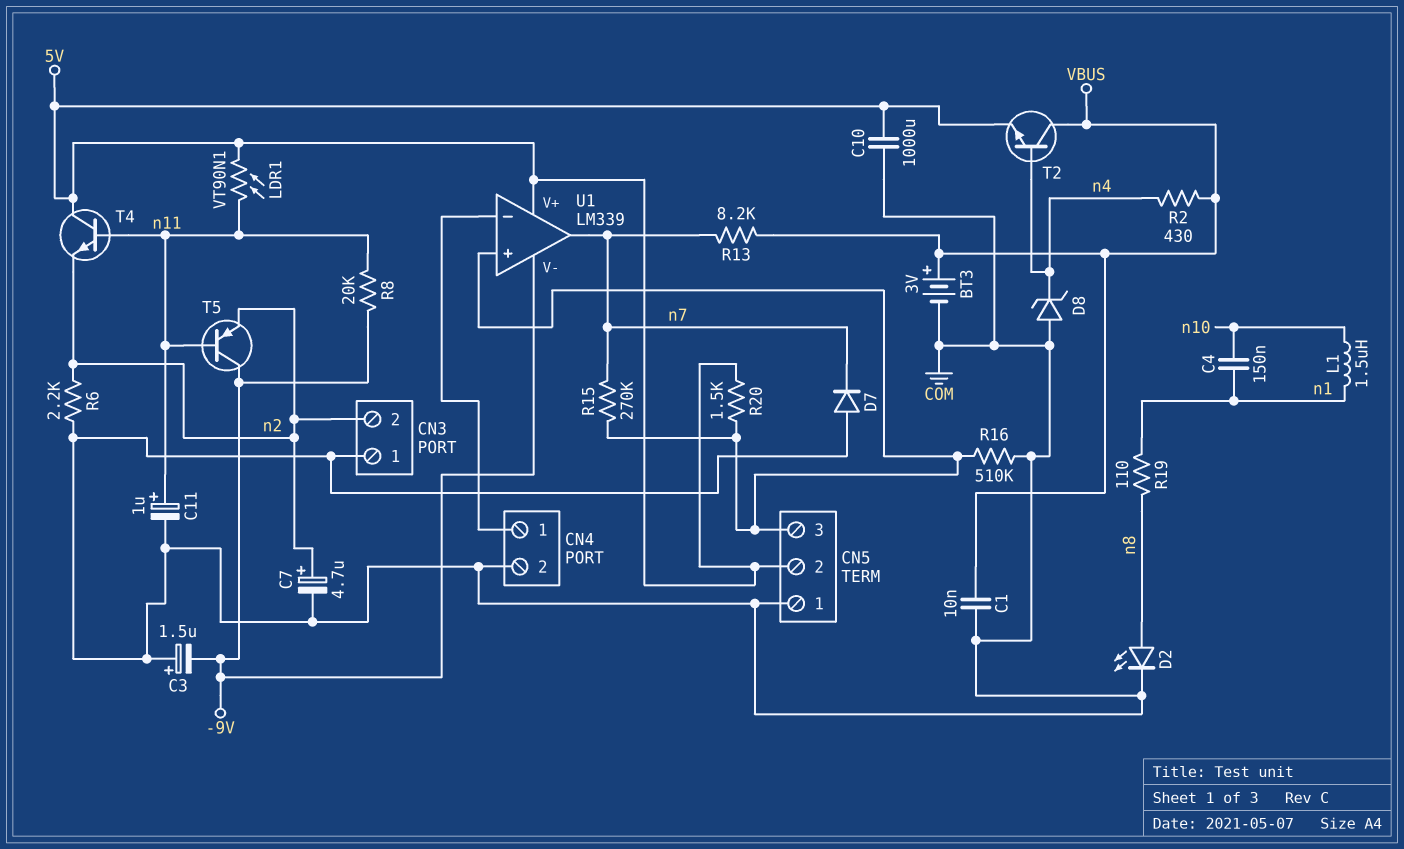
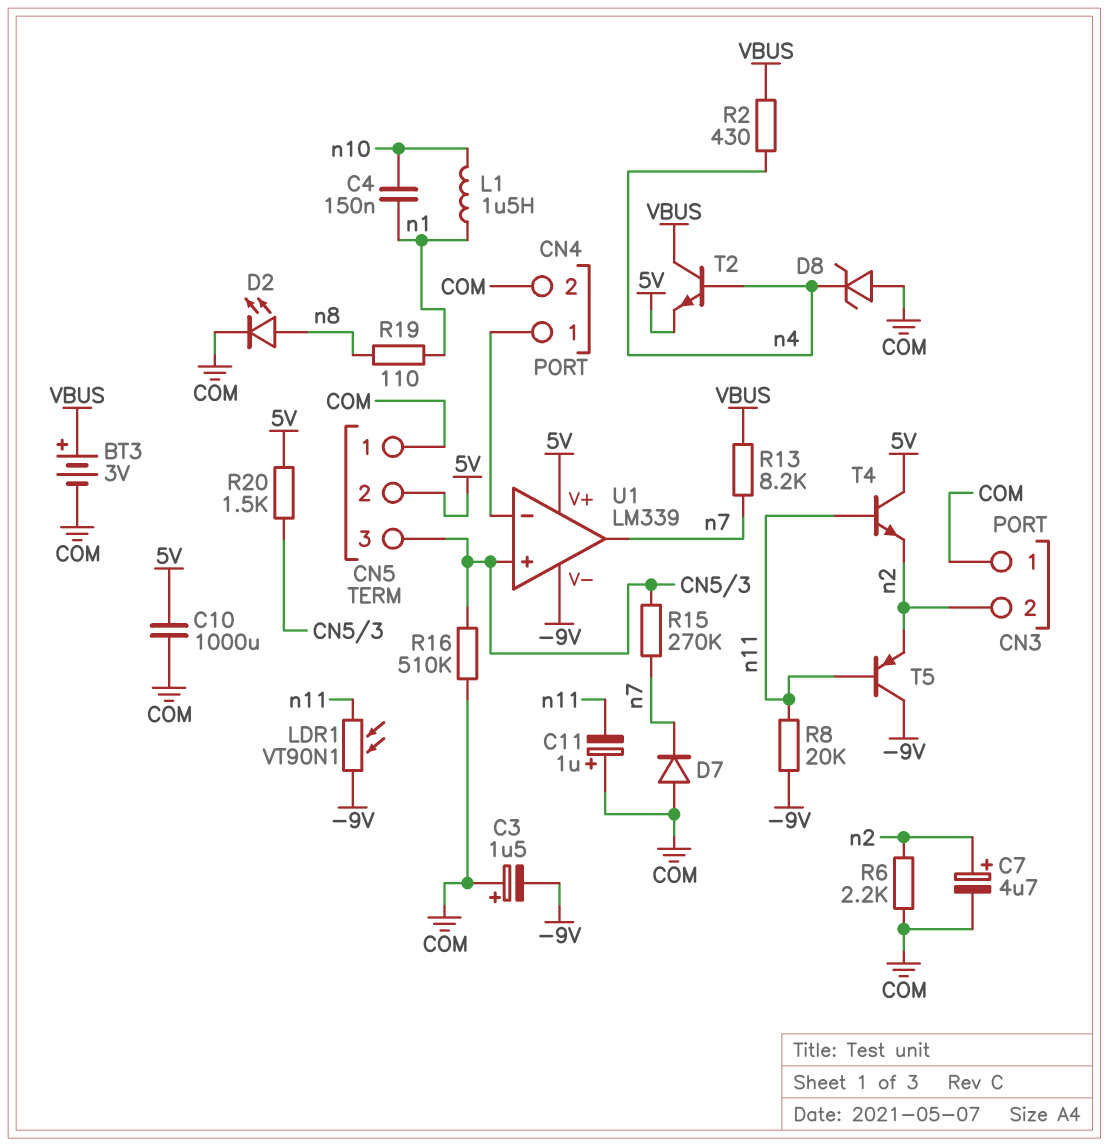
C1: 10nF (COM, VBUS) -> none
C11: 1uF (plus n11, minus COM) -> 1uF (plus COM, minus n11)
LDR1: VT90N1 (5V, n11) -> VT90N1 (-9V, n11)

